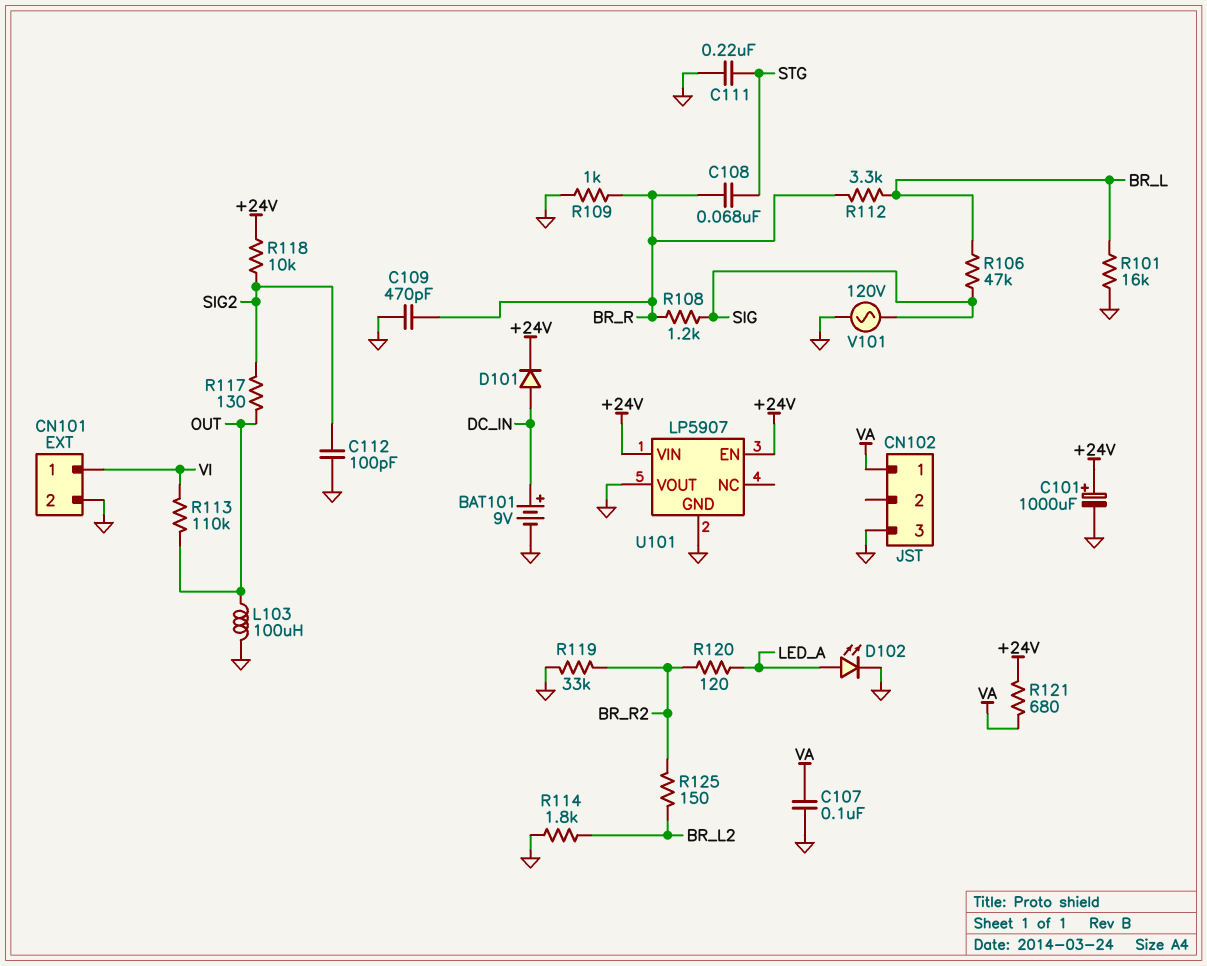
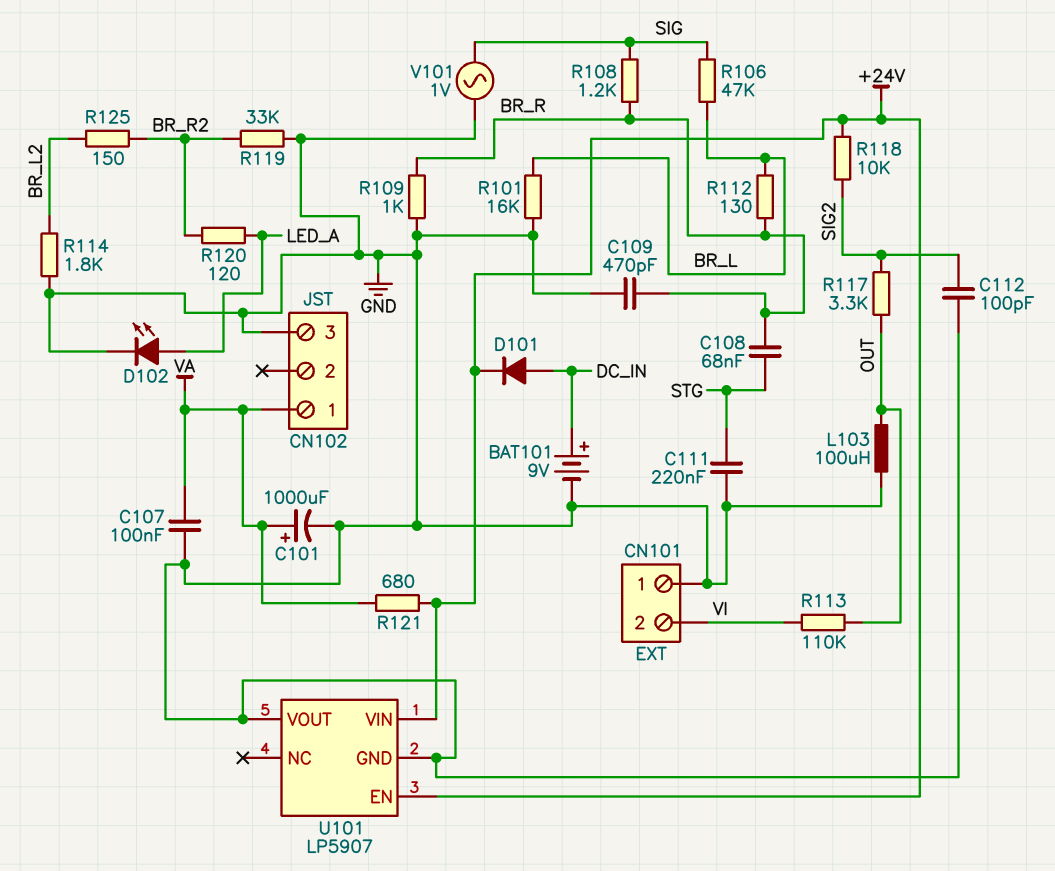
C101: 1000uF (plus +24V, minus GND) -> 1000uF (plus VA, minus GND)
CN101 pin 1: VI -> GND
CN101 pin 2: GND -> VI
R112: 3.3k (BR_L, BR_R) -> 130 (BR_L, BR_R)
R117: 130 (OUT, SIG2) -> 3.3k (OUT, SIG2)
V101: AC 120V (GND, SIG) -> AC 1V (GND, SIG)

